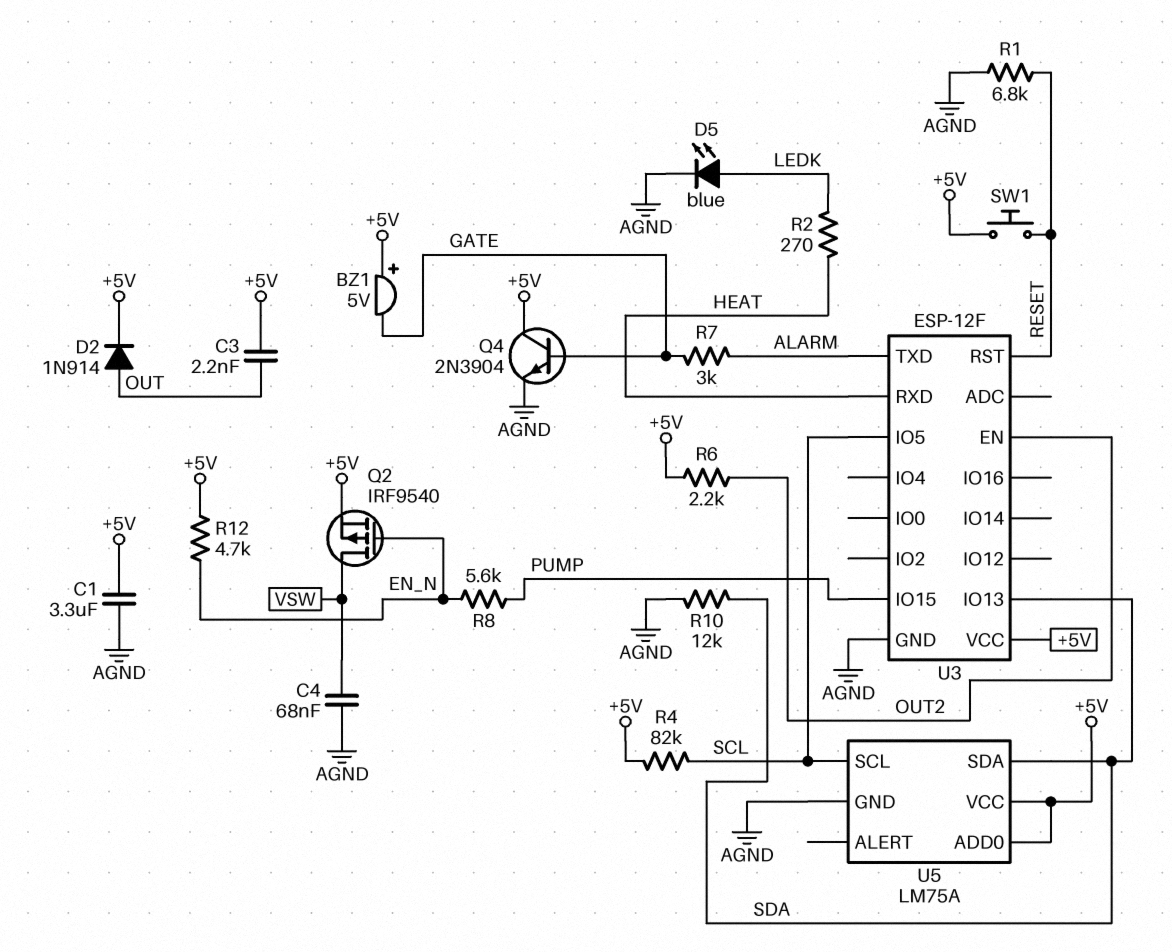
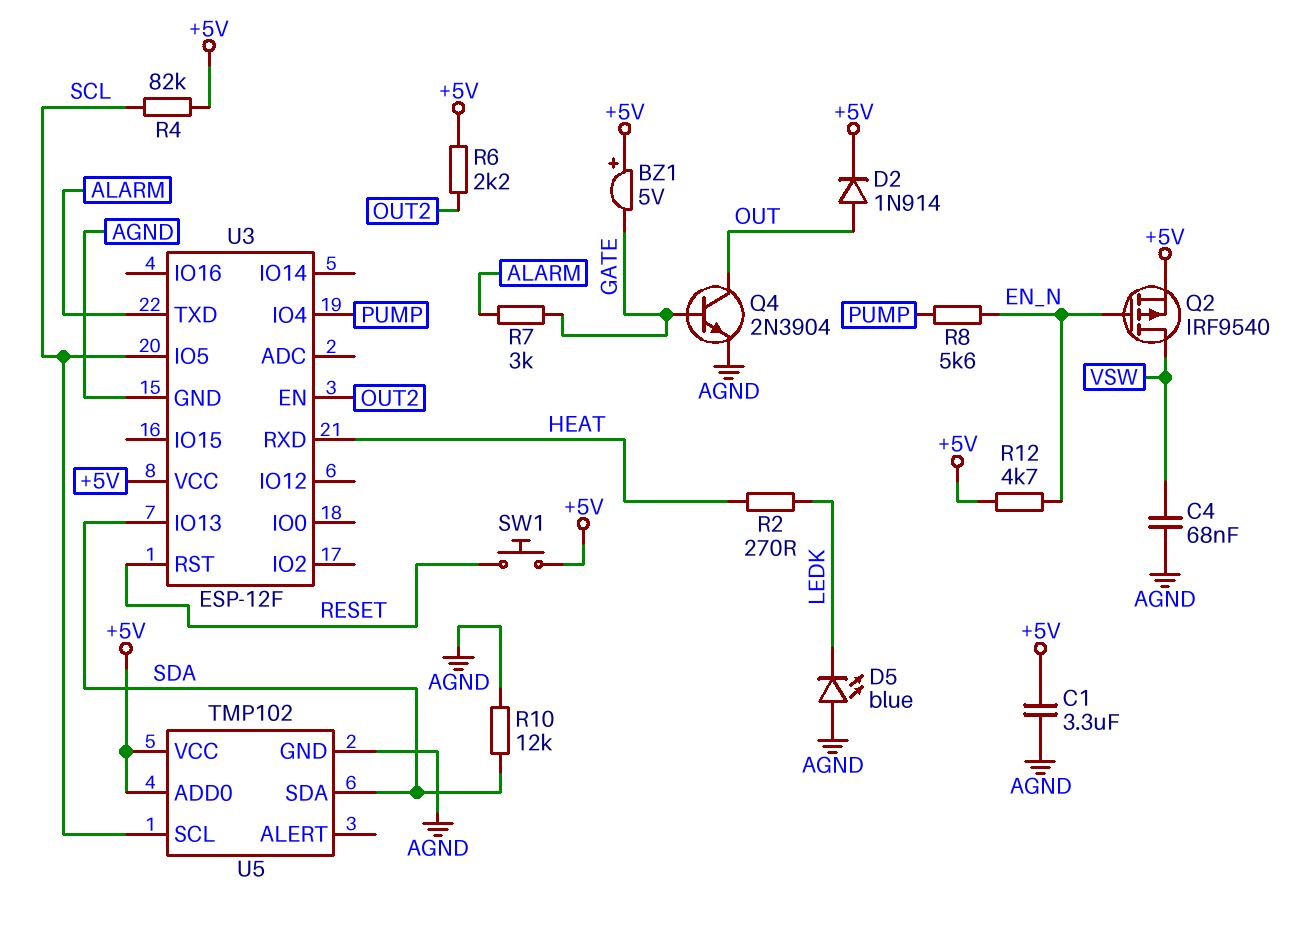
C3: 2.2nF (+5V, OUT) -> none
D5: LED blue (A LEDK, K AGND) -> LED blue (A AGND, K LEDK)
Q4: NPN 2N3904 (B GATE, C +5V, E AGND) -> NPN 2N3904 (B GATE, C OUT, E AGND)
R1: 6.8k (AGND, RESET) -> none
U3 pin IO4: none -> PUMP
U3 pin IO15: PUMP -> none
U5: LM75A -> TMP102

